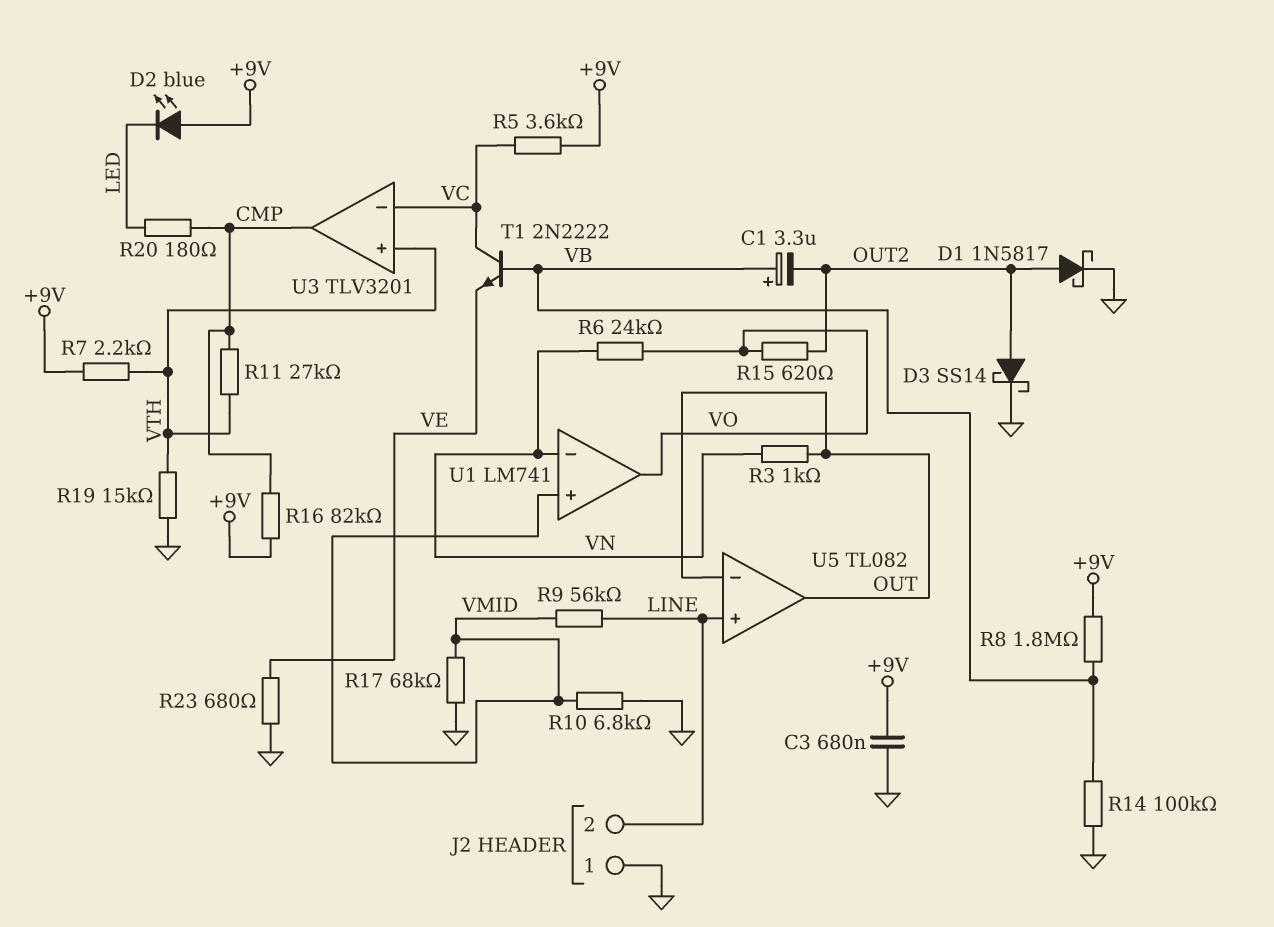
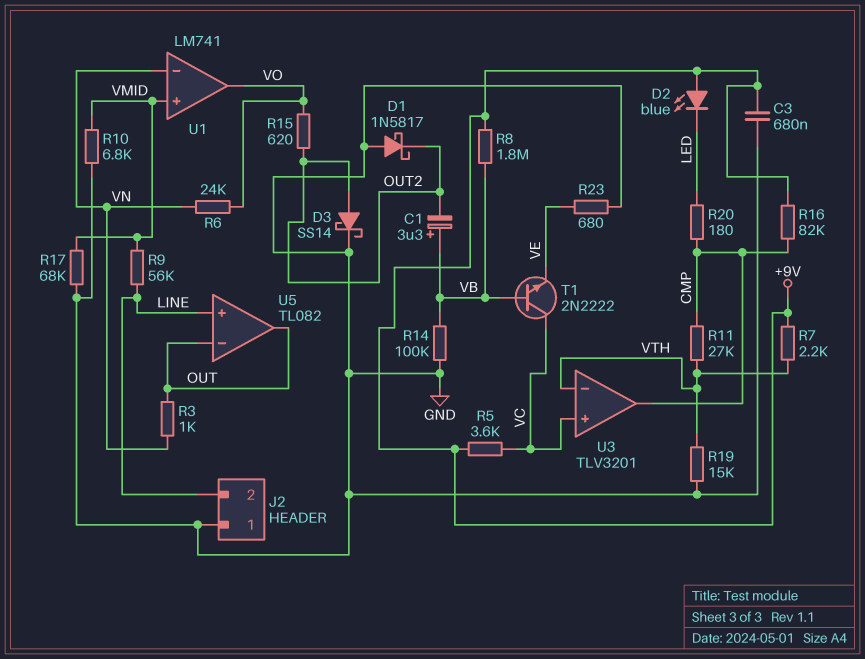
D1: schottky 1N5817 (A OUT2, K GND) -> schottky 1N5817 (A GND, K OUT2)
U3 pin in+: VTH -> VC
U3 pin in-: VC -> VTH

